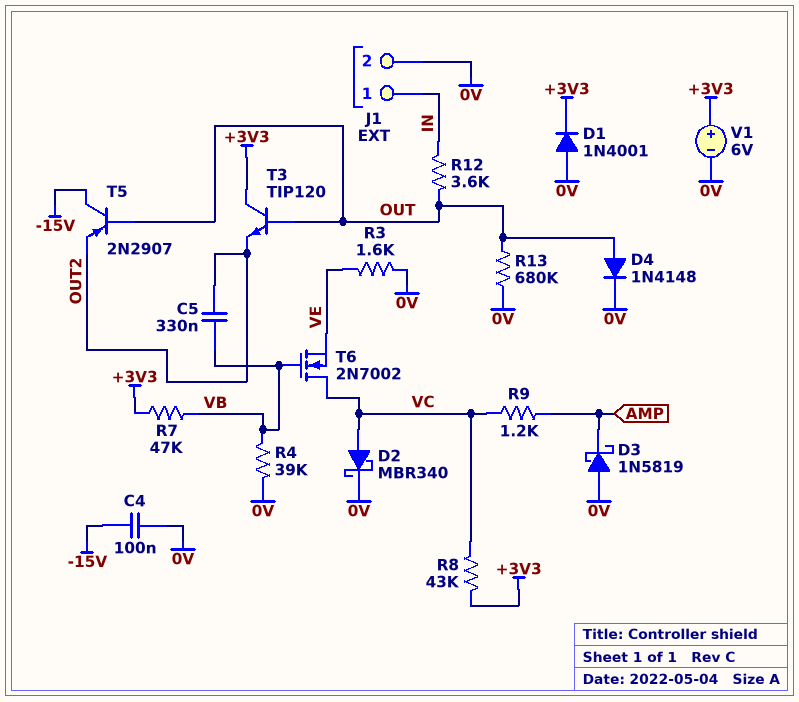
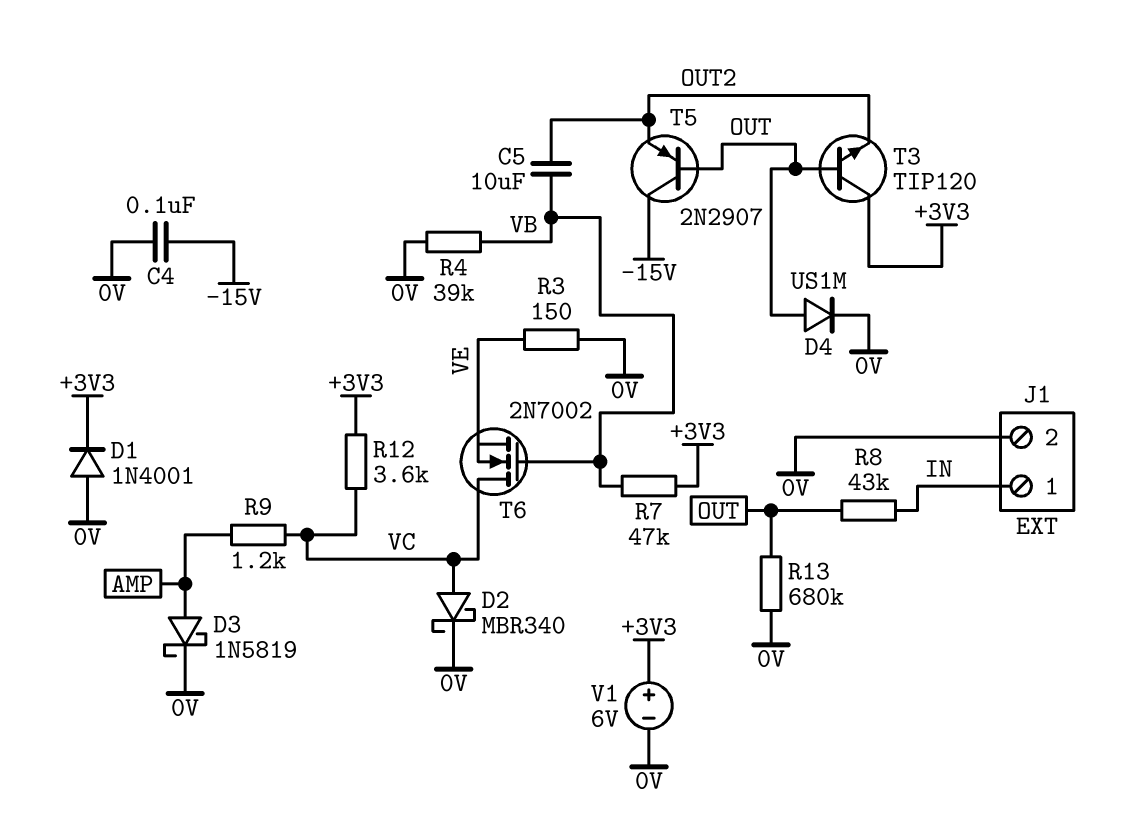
C5: 330nF (OUT2, VB) -> 10uF (OUT2, VB)
D3: schottky 1N5819 (A 0V, K AMP) -> schottky 1N5819 (A AMP, K 0V)
D4: diode 1N4148 (A OUT, K 0V) -> diode US1M (A OUT, K 0V)
R3: 1.6k (0V, VE) -> 150 (0V, VE)
R8: 43k (+3V3, VC) -> 43k (IN, OUT)
R12: 3.6k (IN, OUT) -> 3.6k (+3V3, VC)

